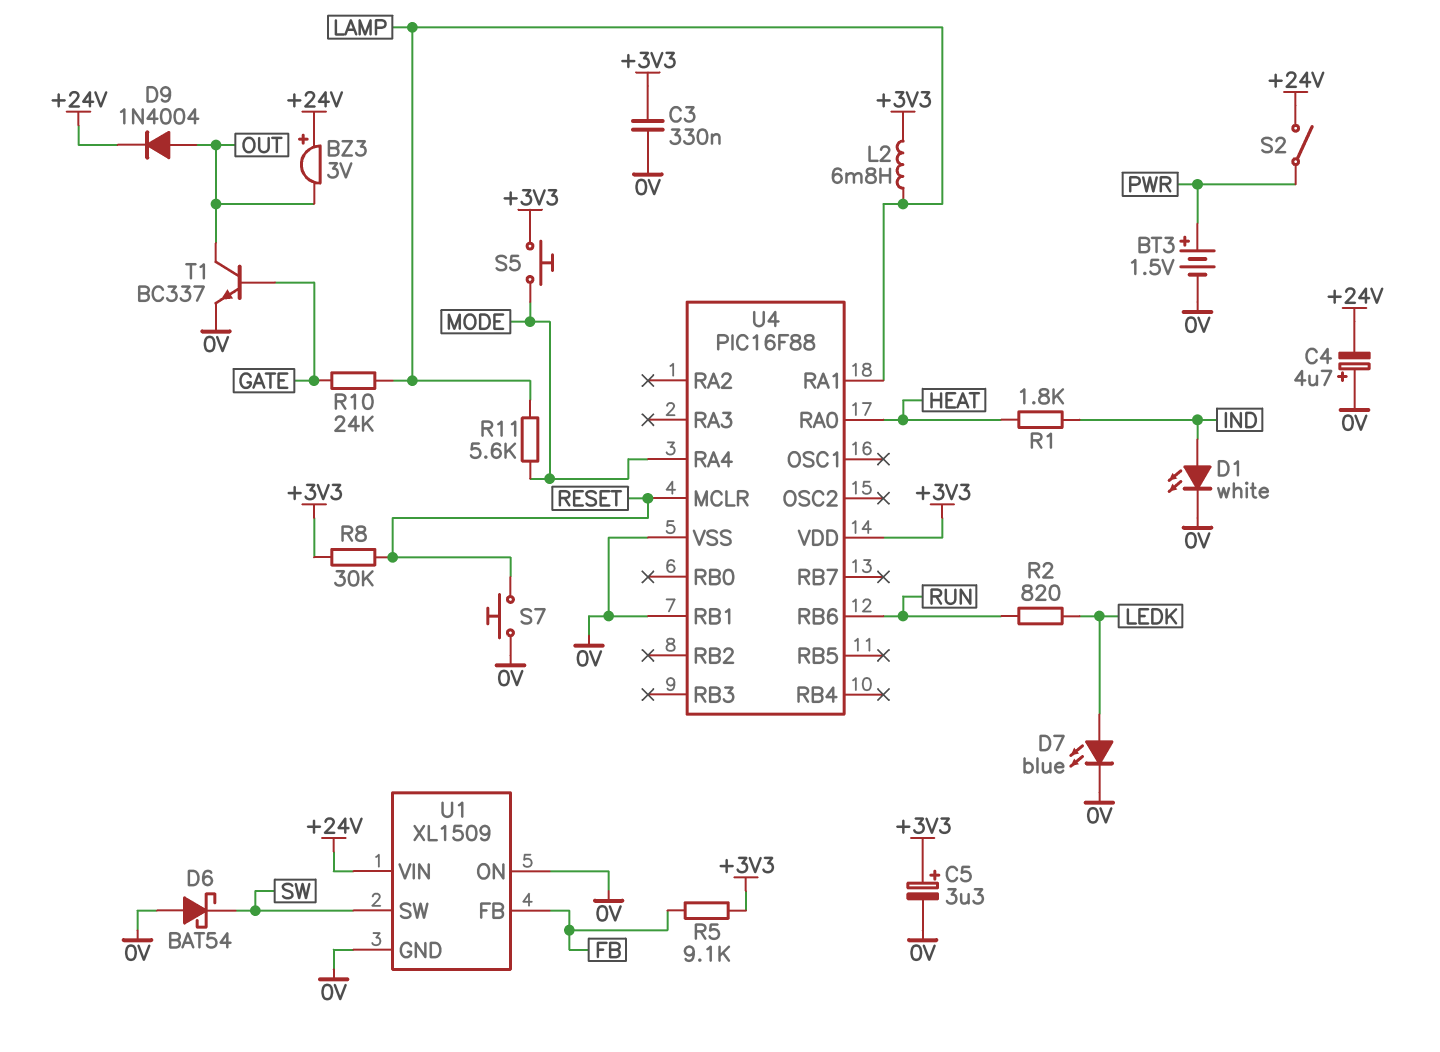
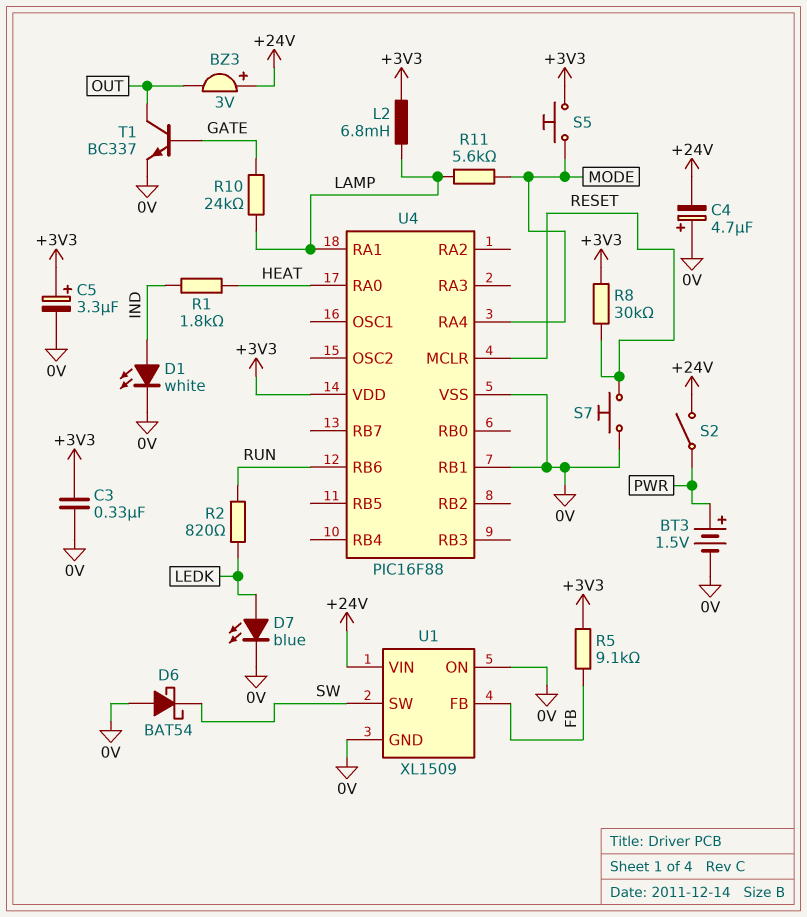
D9: diode 1N4004 (A OUT, K +24V) -> none

